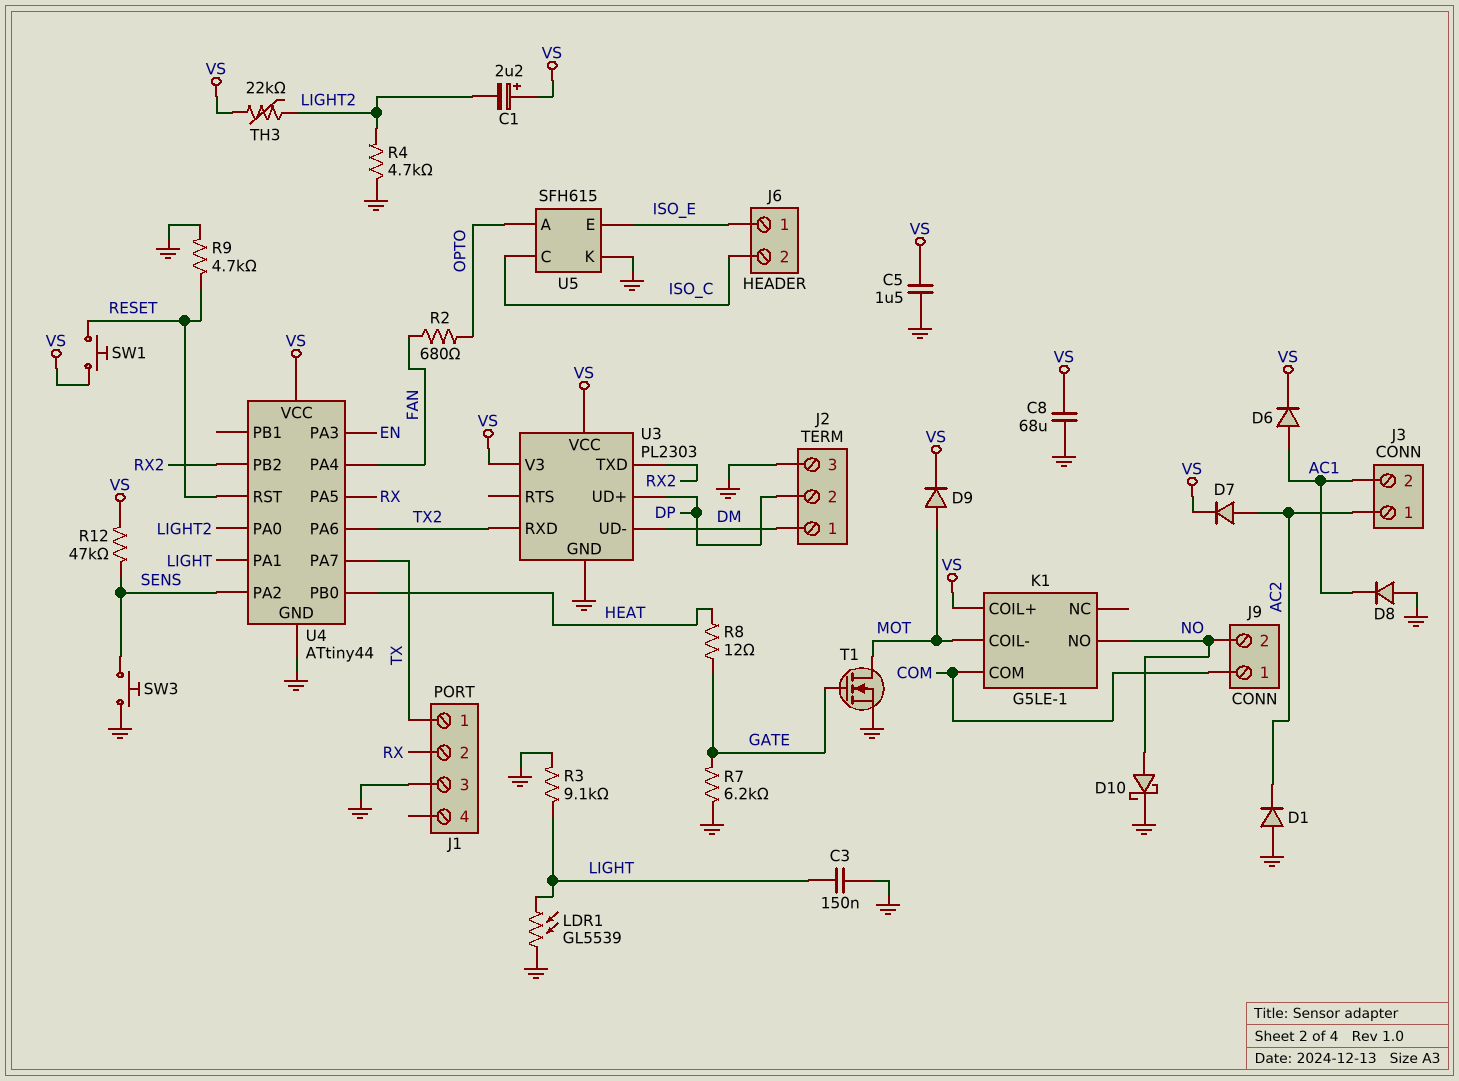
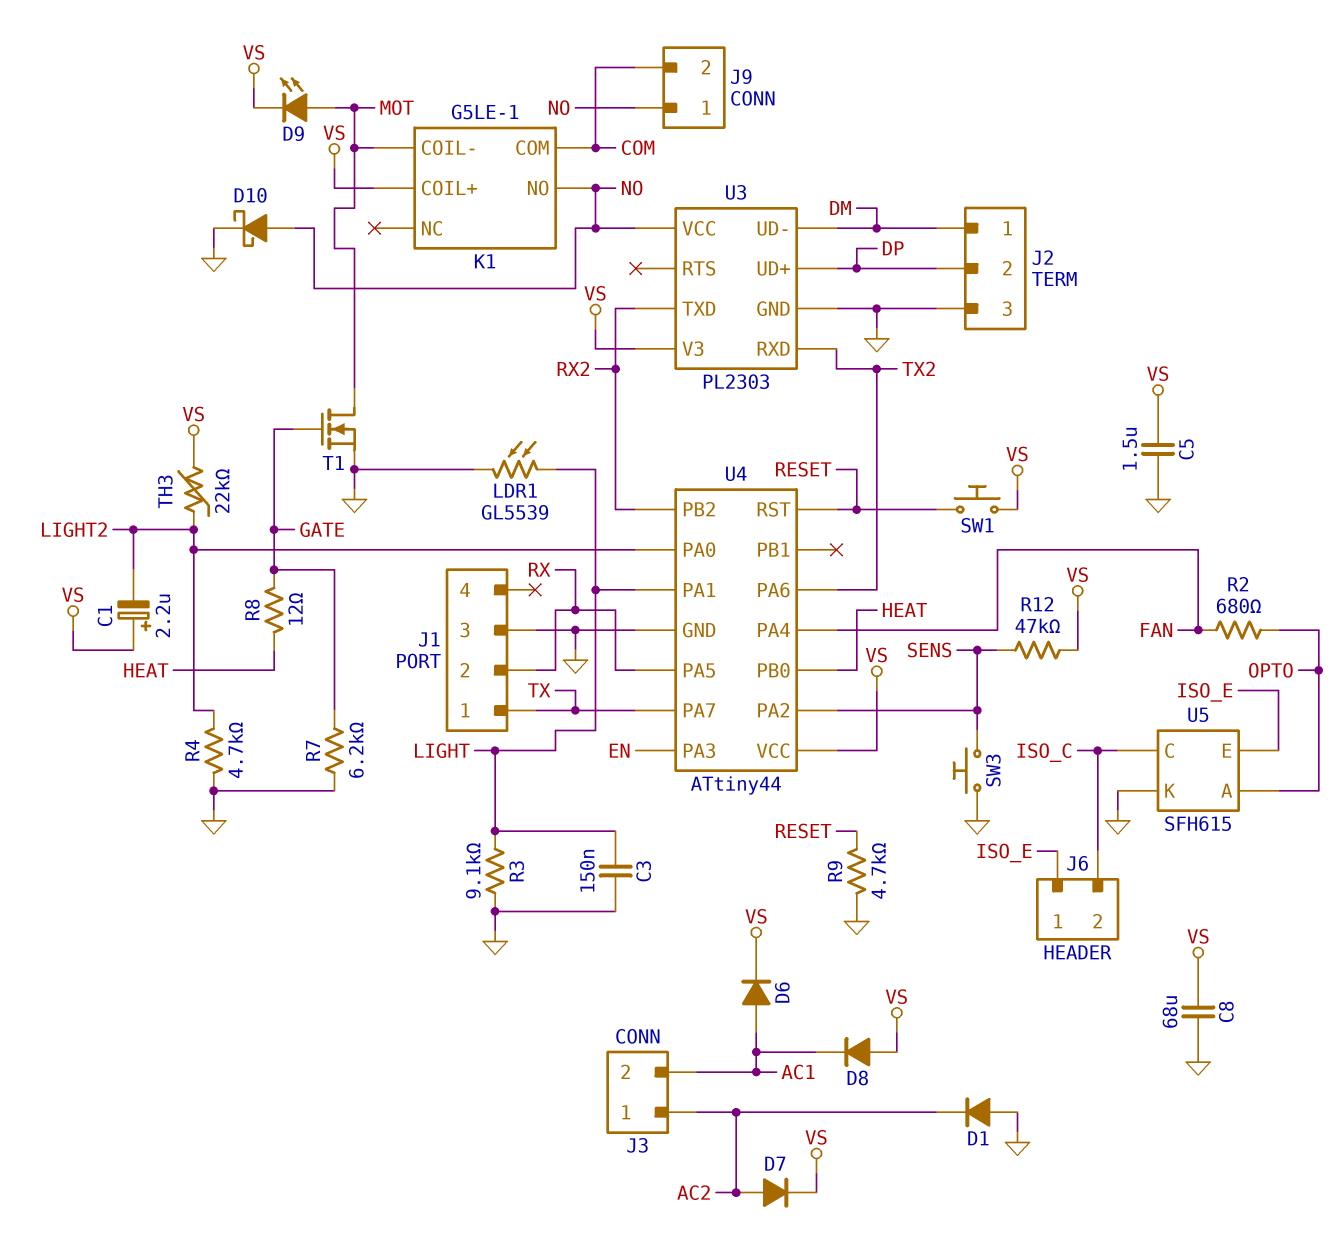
D8: diode (A GND, K AC1) -> diode (A VS, K AC1)
D9: diode (A MOT, K VS) -> LED (A MOT, K VS)
J9 pin 1: COM -> NO
J9 pin 2: NO -> COM
U3 pin VCC: VS -> NO

